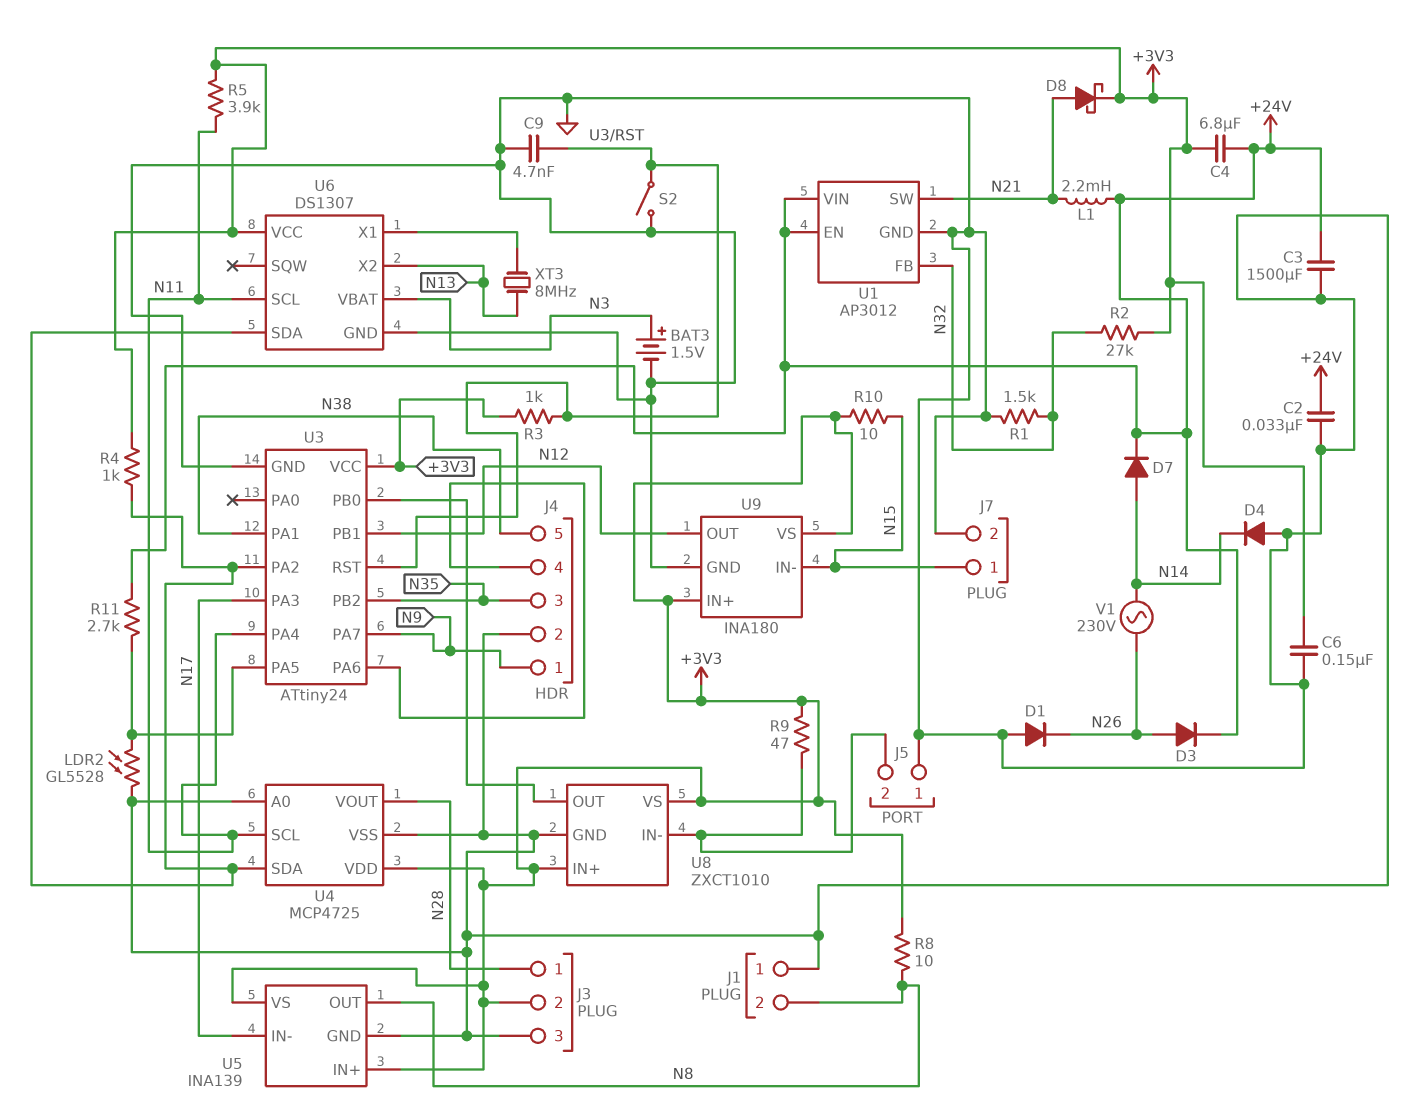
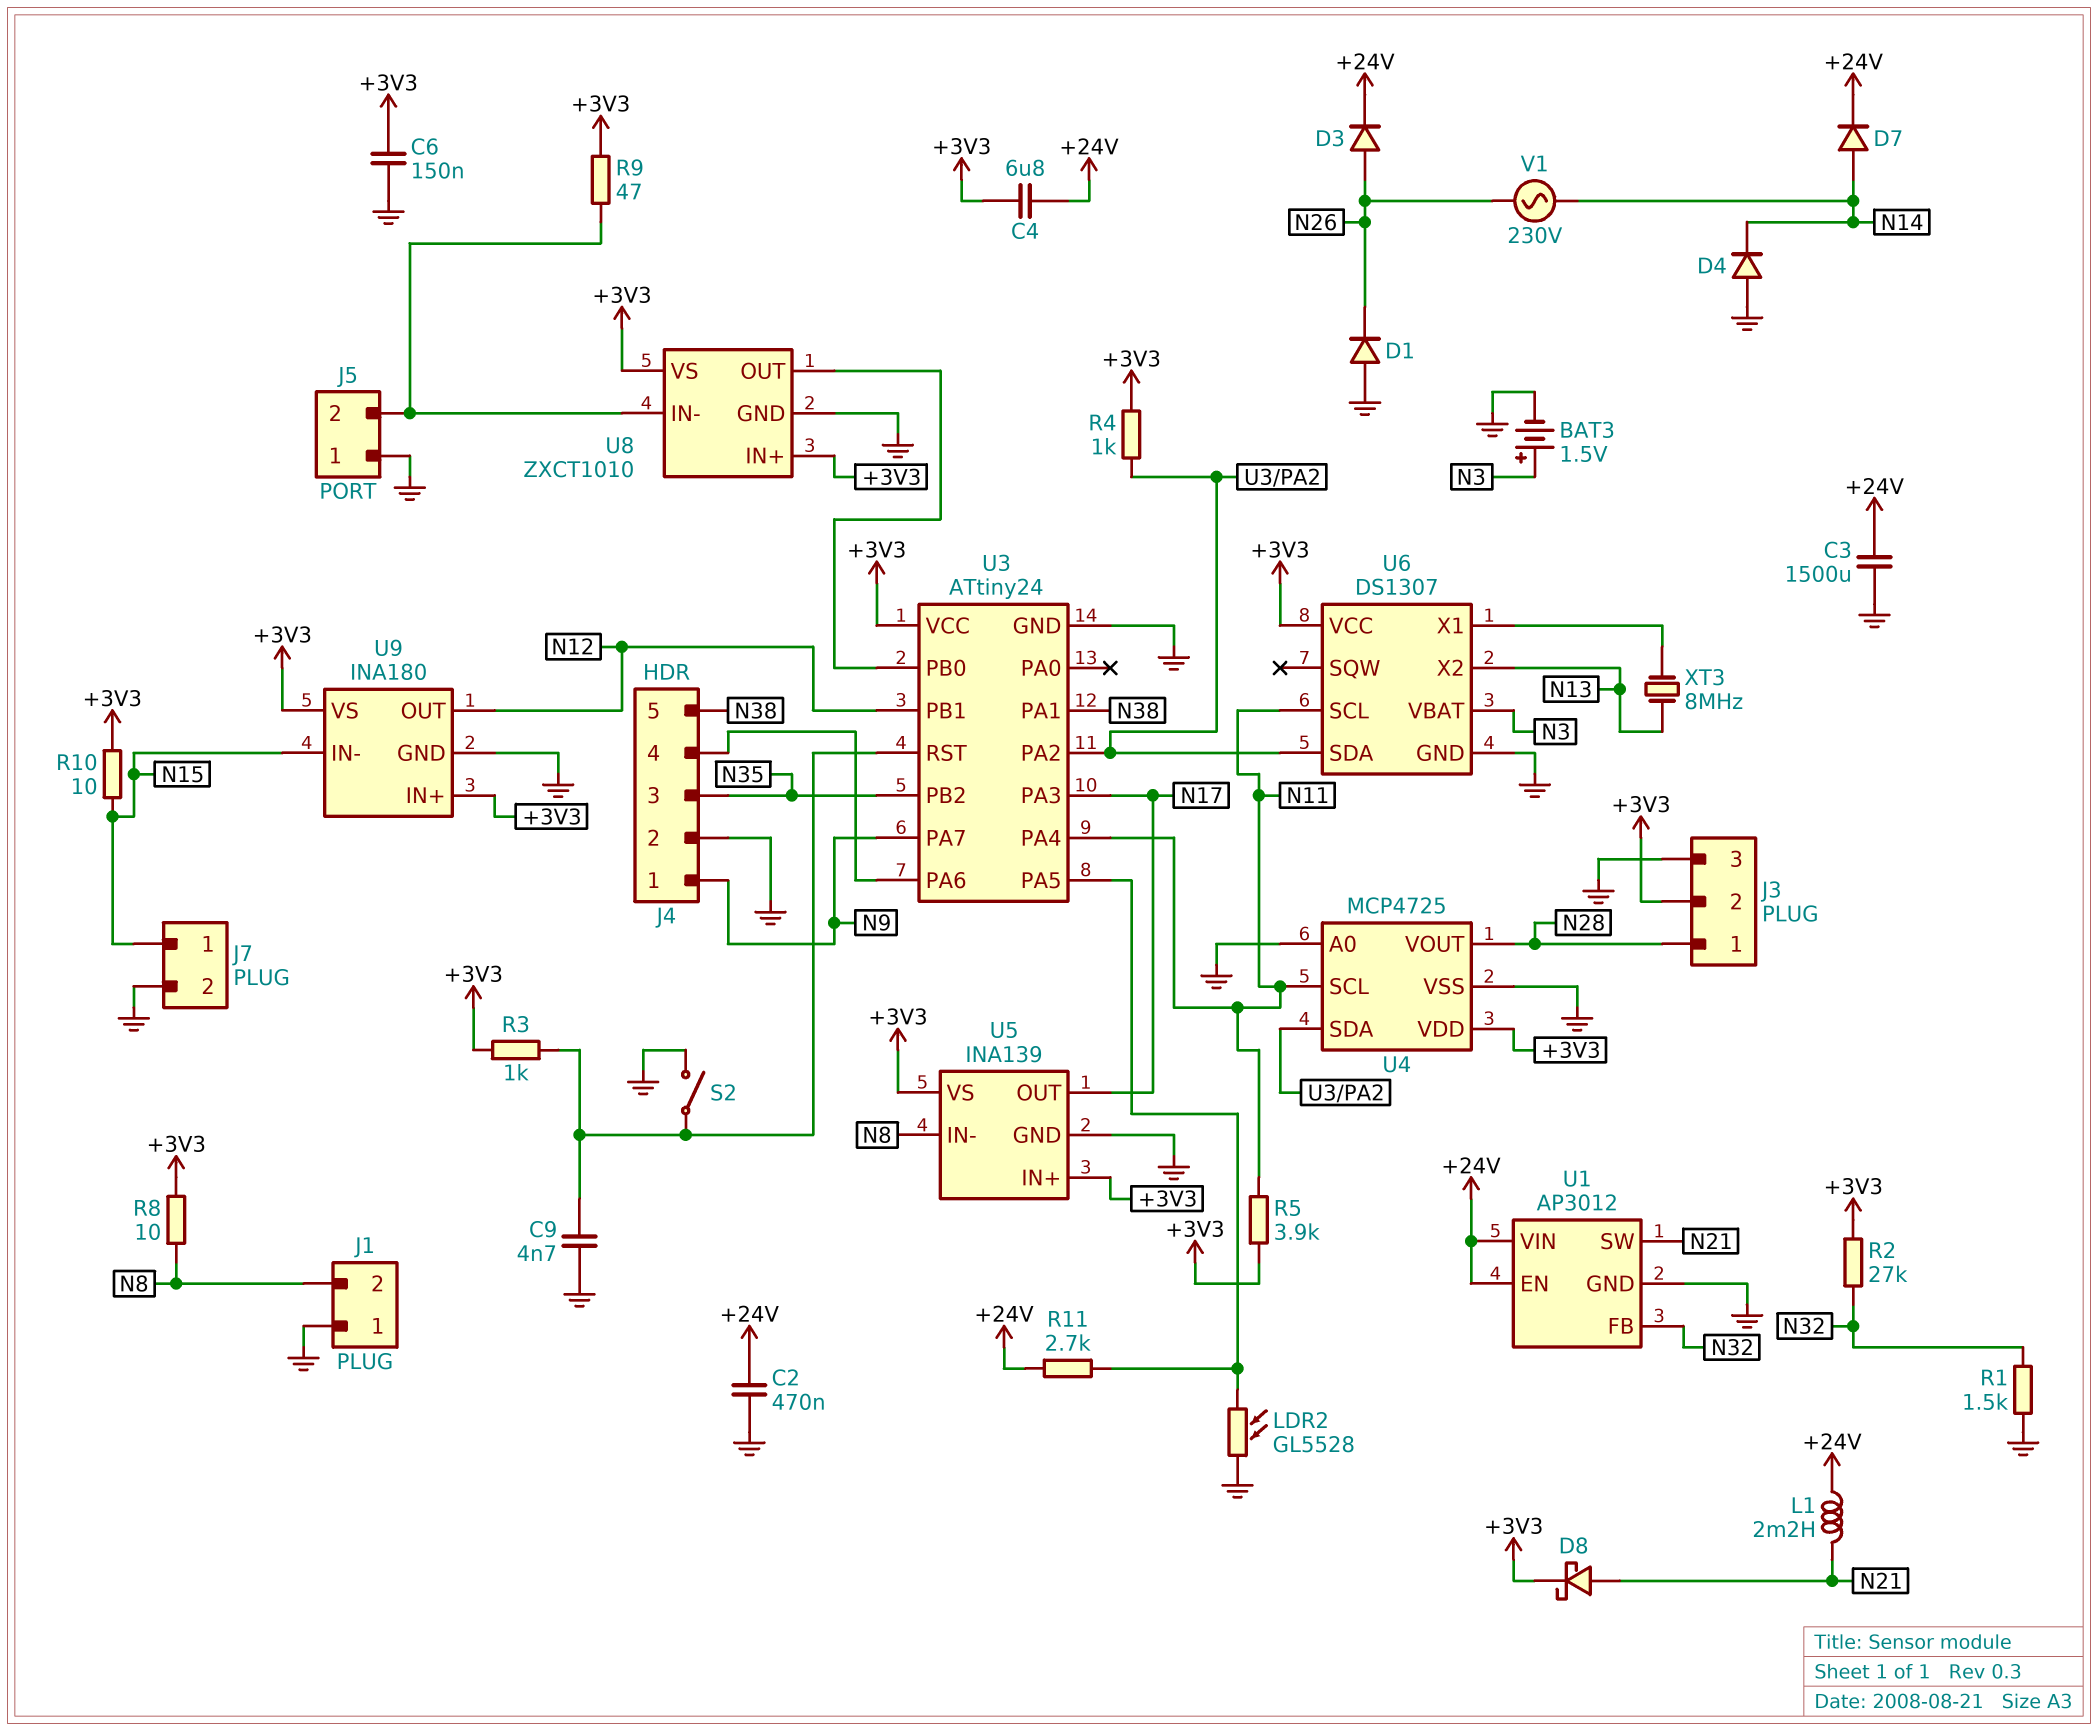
C2: 33nF (+24V, GND) -> 470nF (+24V, GND)
U5 pin IN-: N17 -> N8
U5 pin OUT: N8 -> N17

